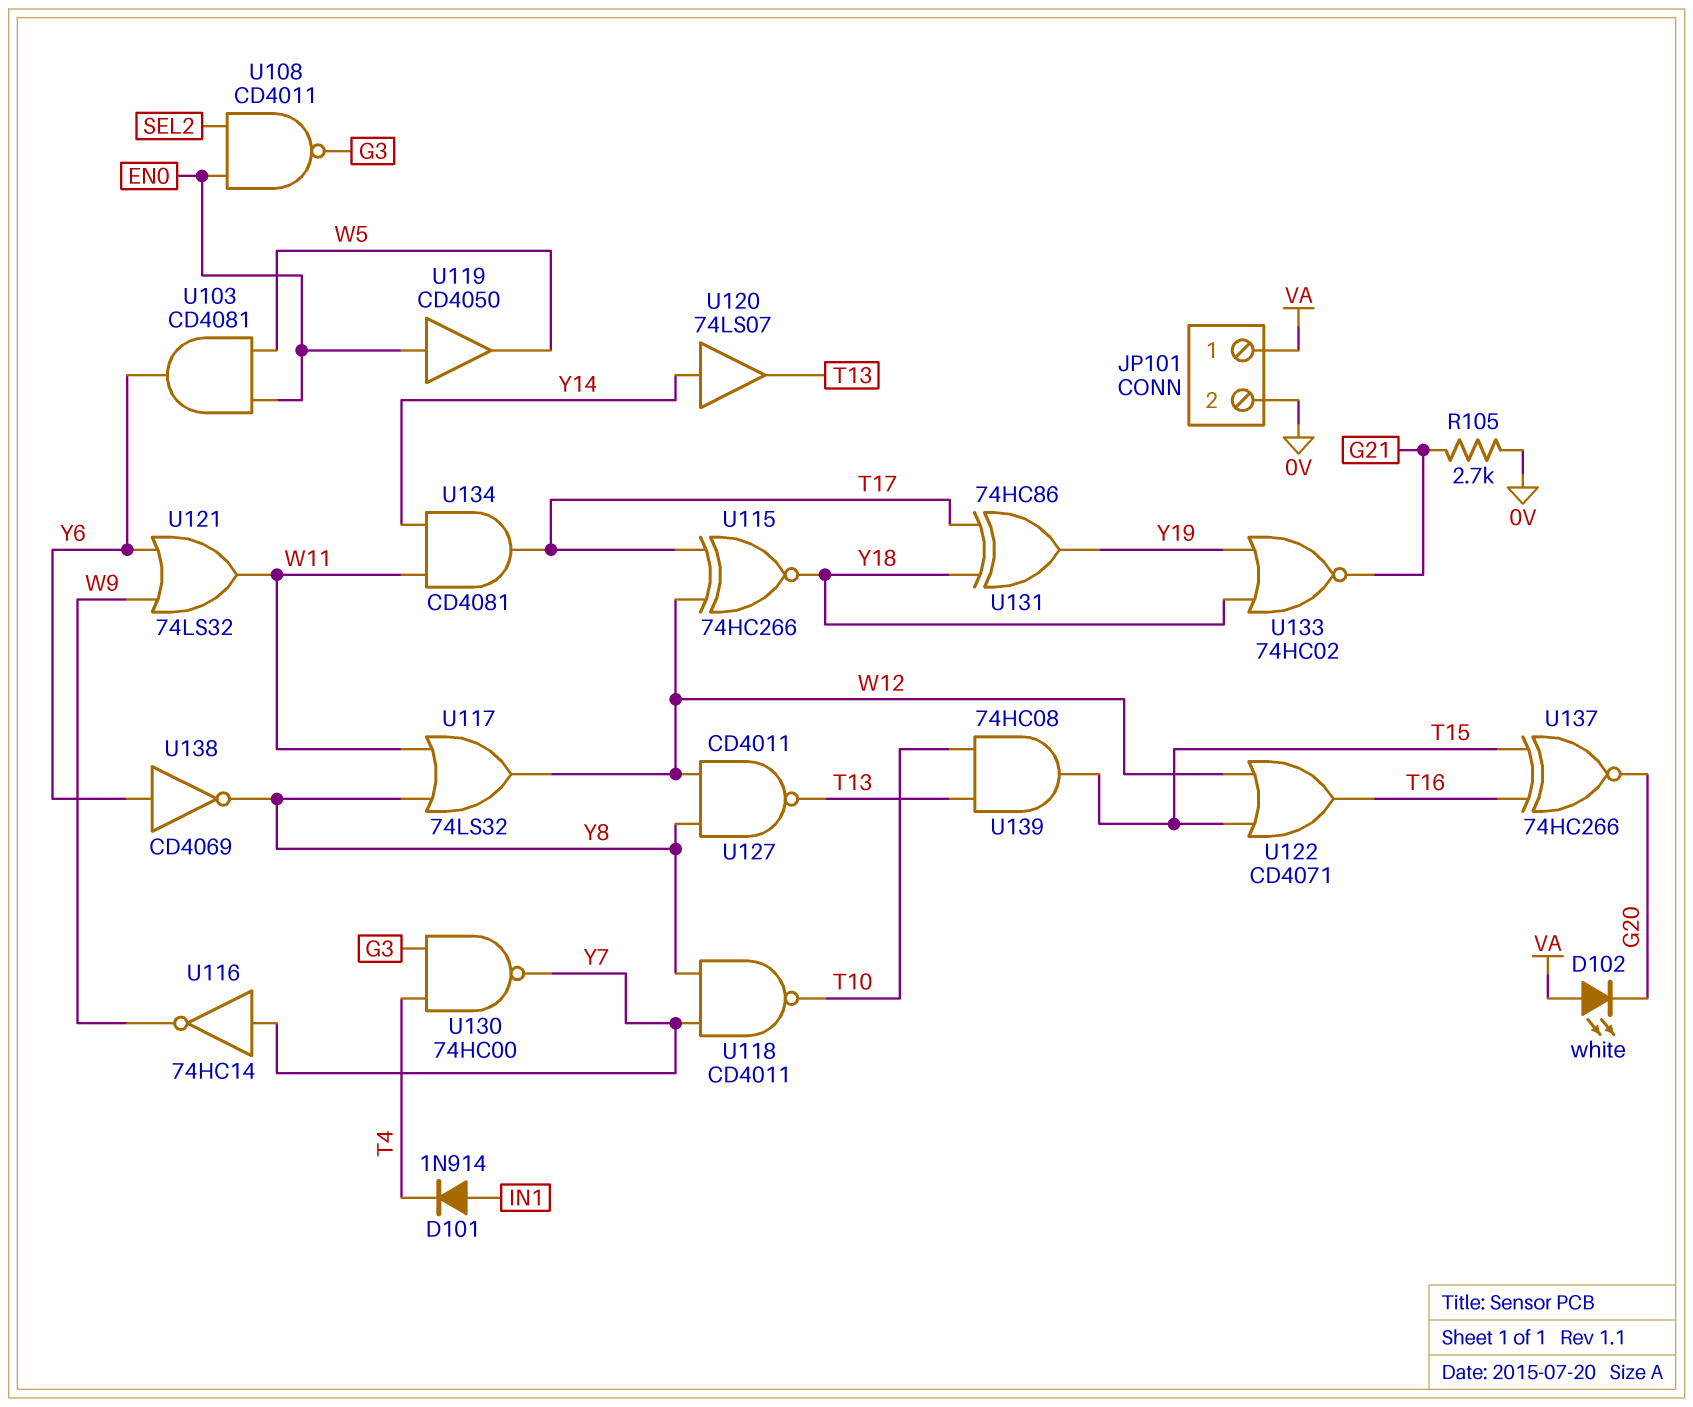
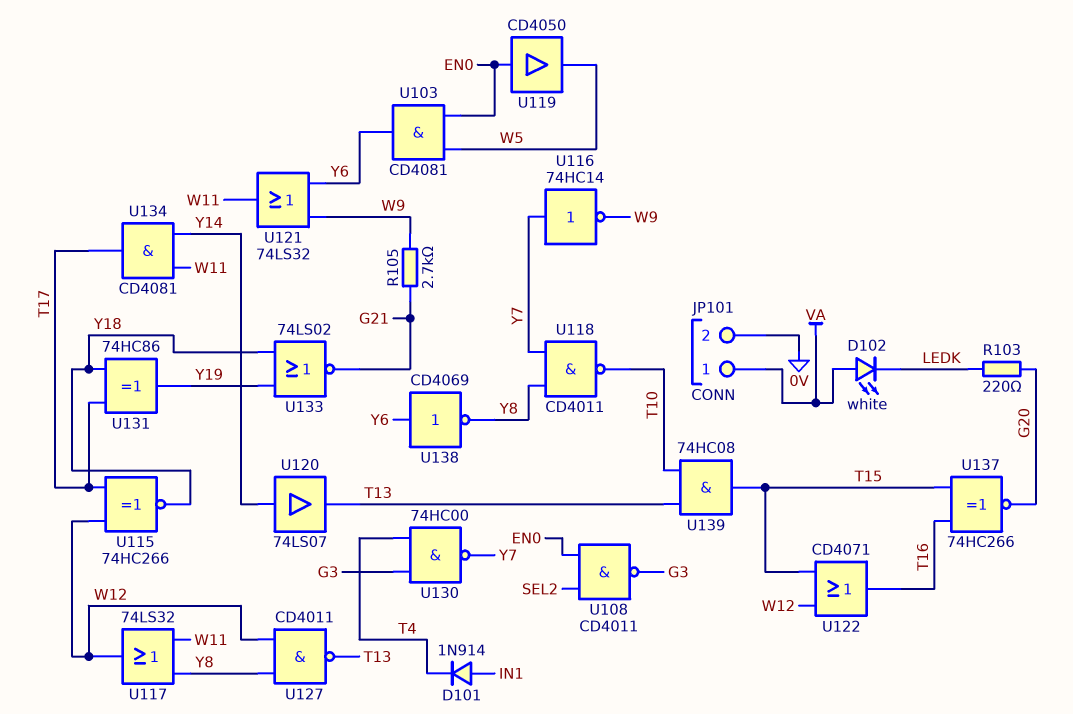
D102: LED white (A VA, K G20) -> LED white (A VA, K LEDK)
R103: none -> 220 (G20, LEDK)
R105: 2.7k (0V, G21) -> 2.7k (G21, W9)
U133: NOR 74HC02 (in Y18, in Y19, out G21) -> NOR 74LS02 (in Y18, in Y19, out G21)

